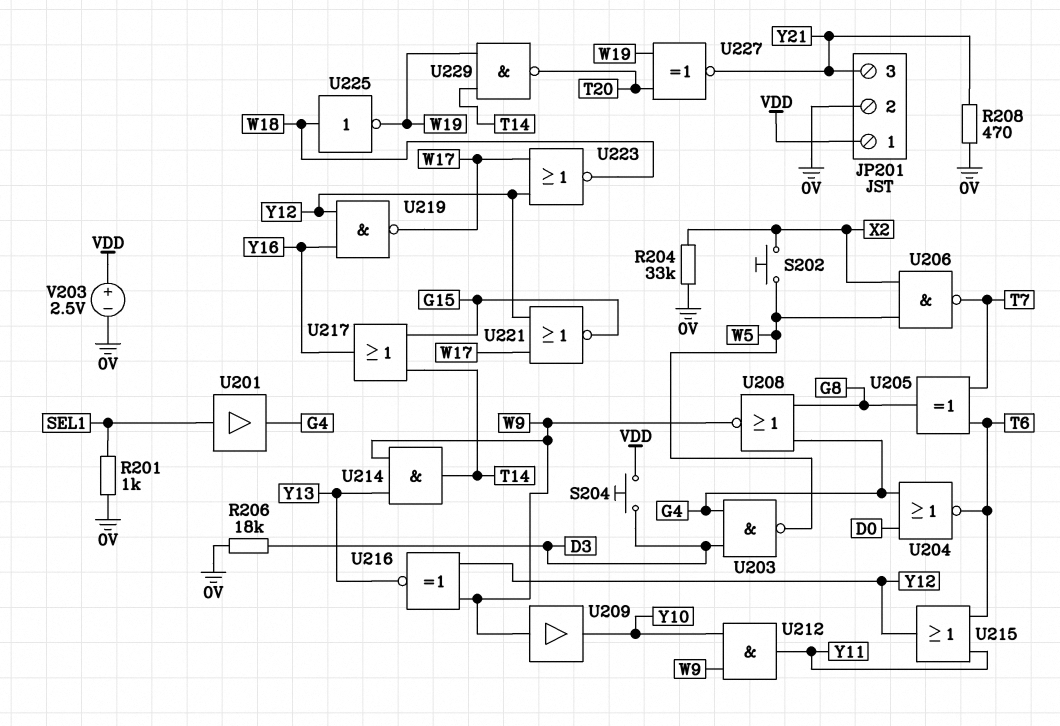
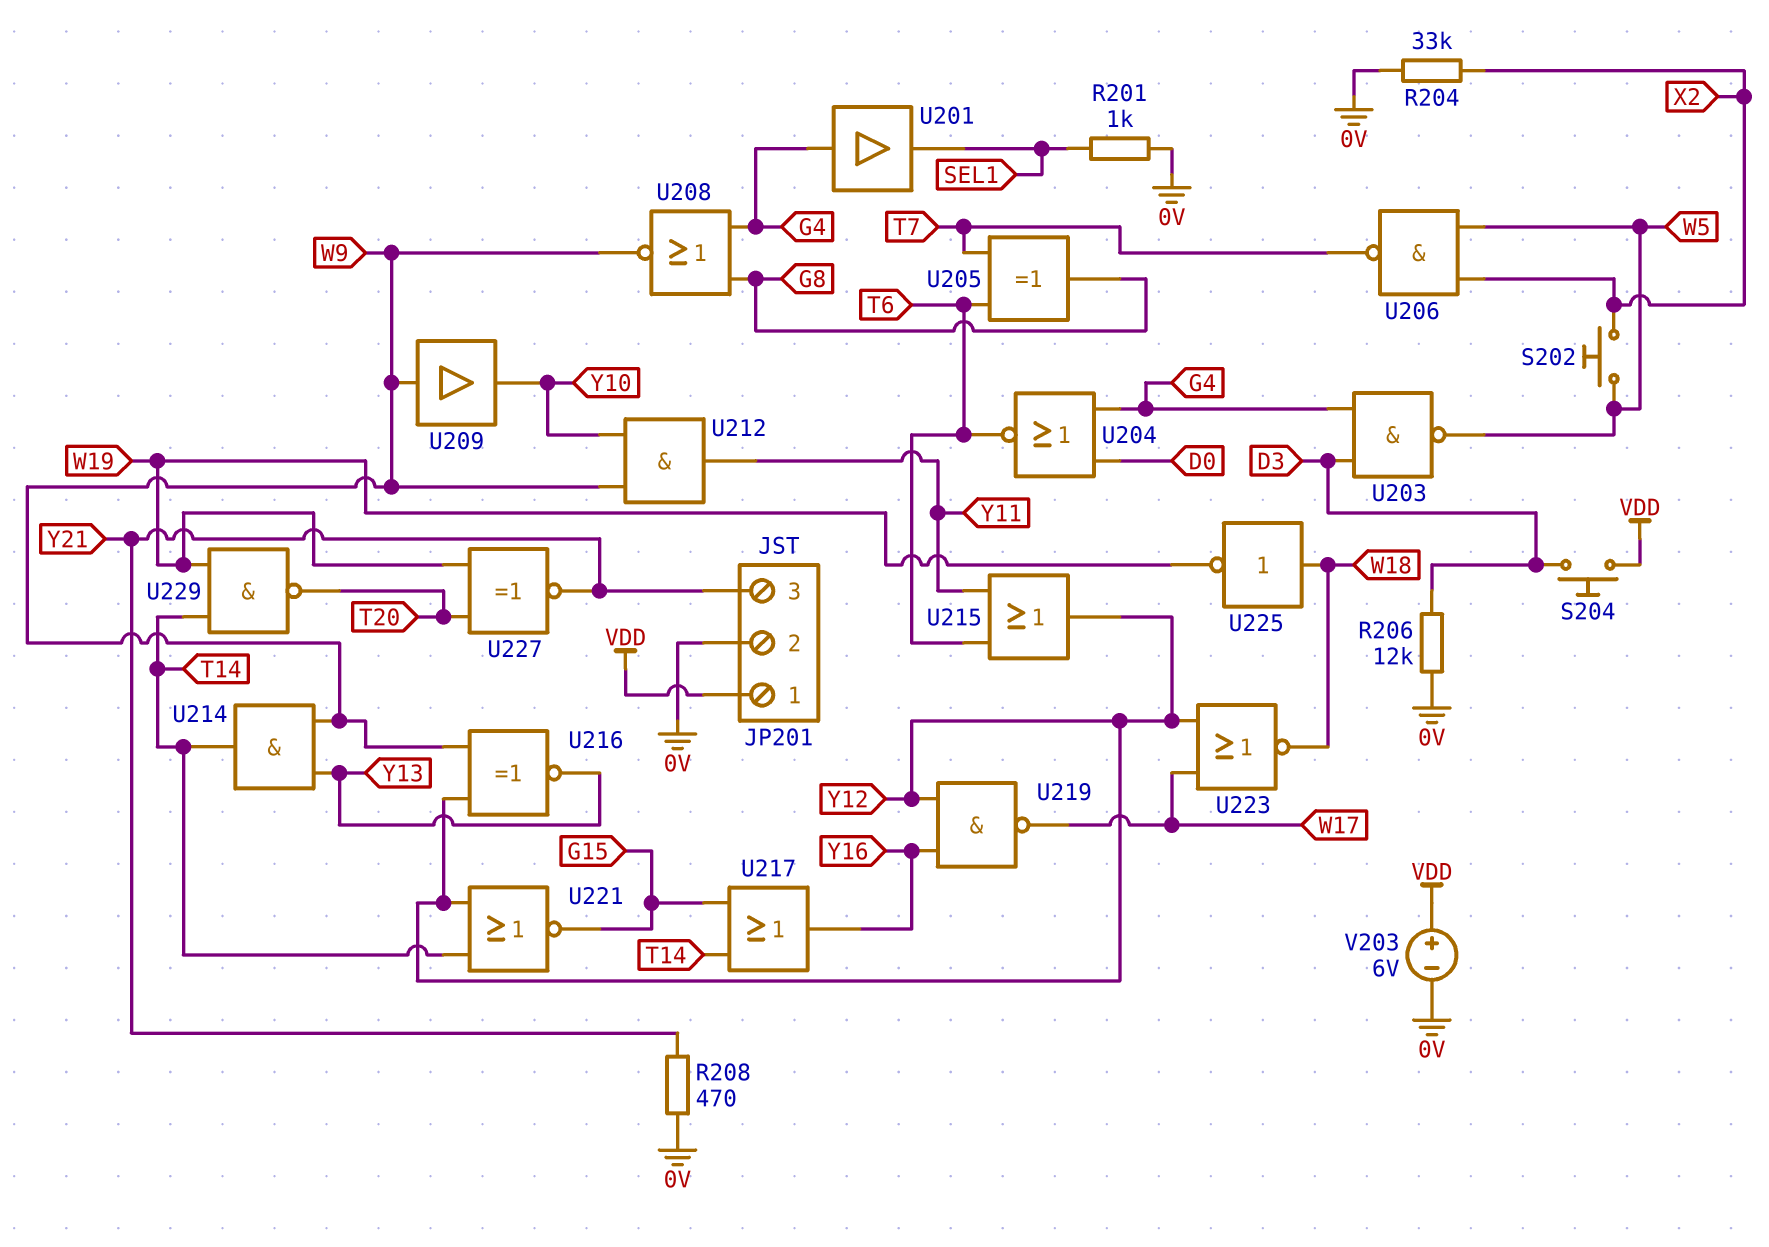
R206: 18k (0V, D3) -> 12k (0V, D3)
U201: buffer (in SEL1, out G4) -> buffer (in G4, out SEL1)
U221: NOR (in W17, in Y12, out G15) -> NOR (in T14, in Y12, out G15)
V203: 2.5V (plus VDD, minus 0V) -> 6V (plus VDD, minus 0V)

